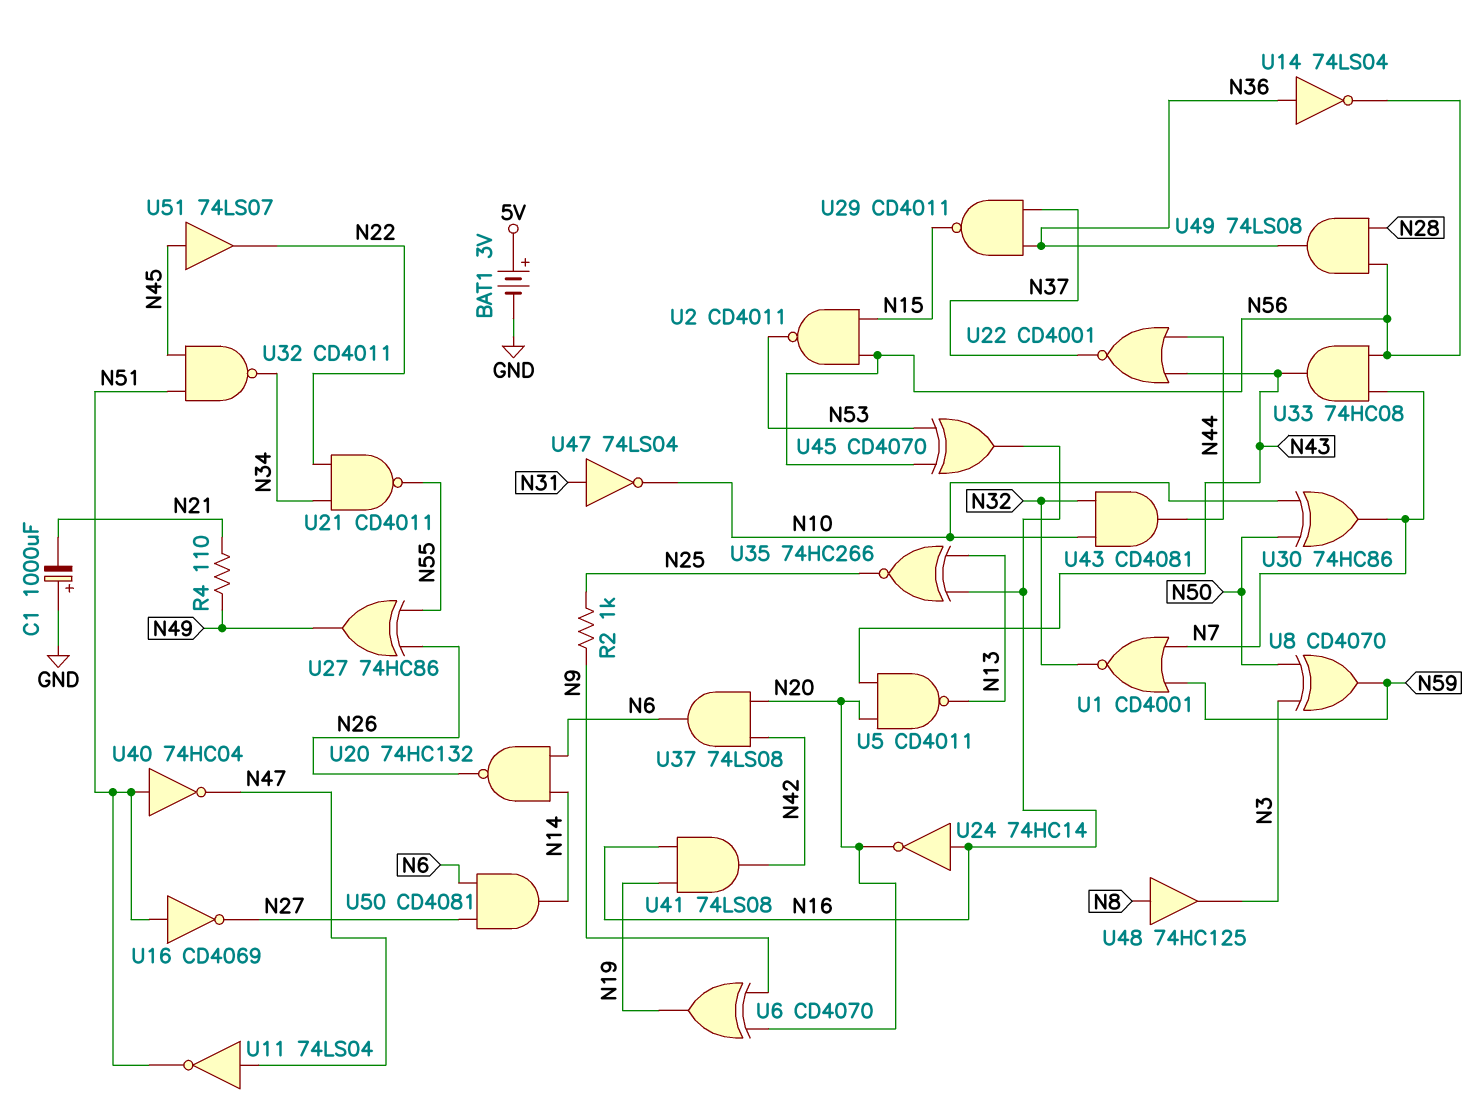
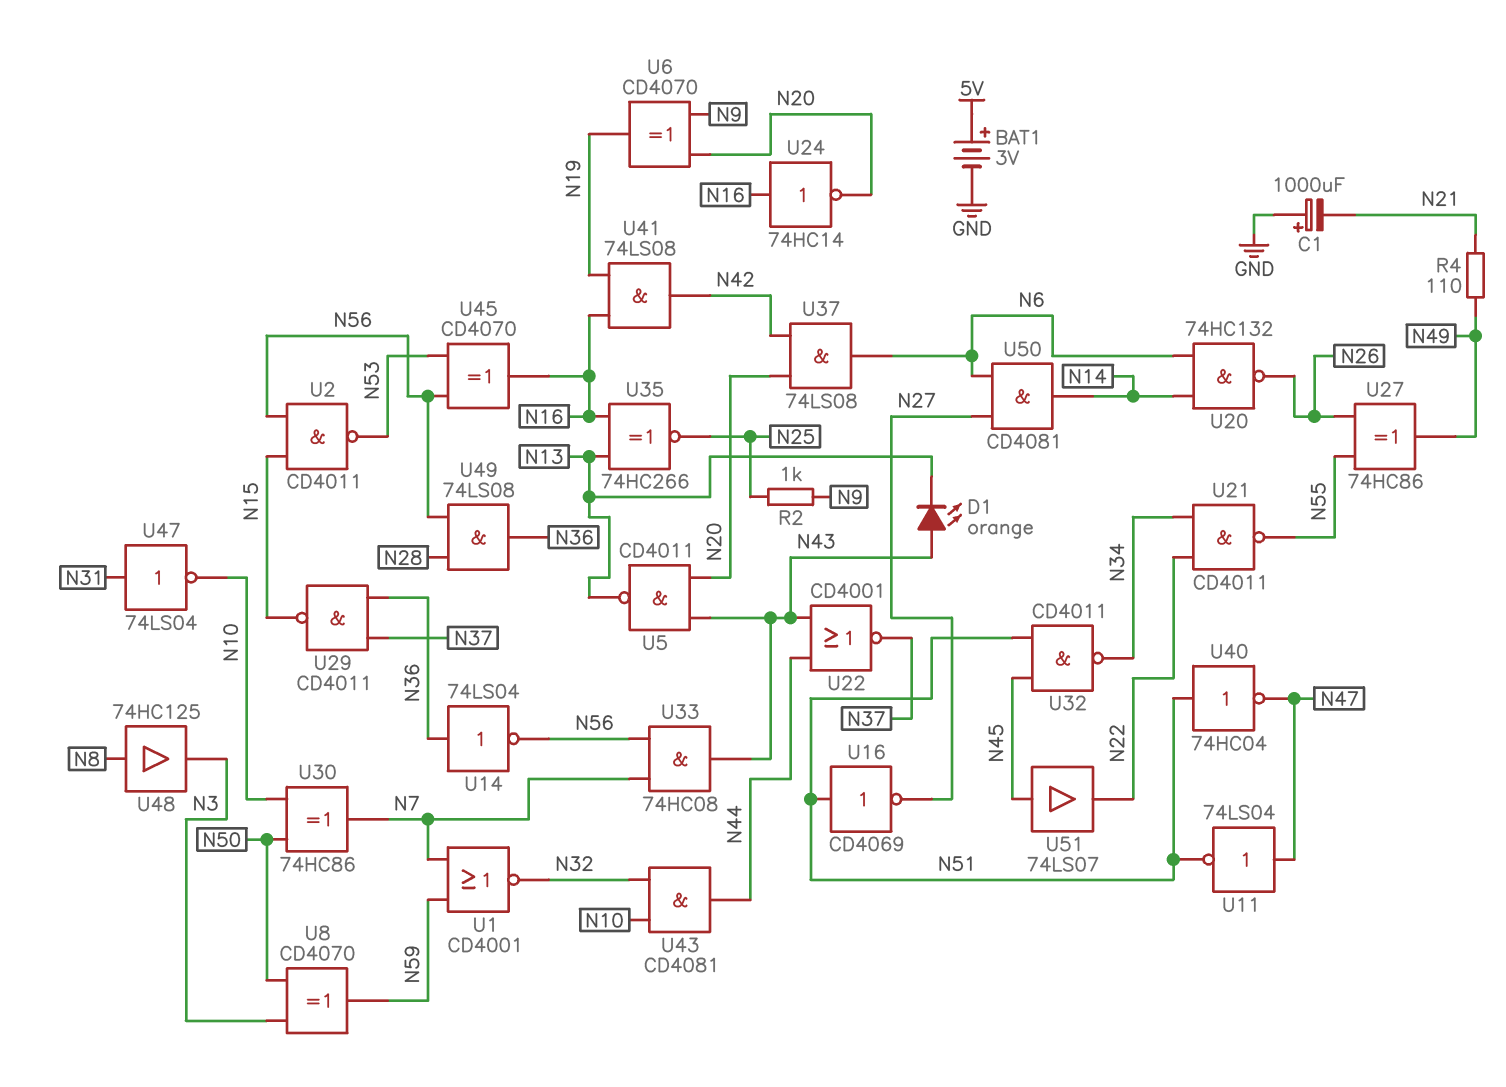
D1: none -> LED orange (A N43, K N13)

